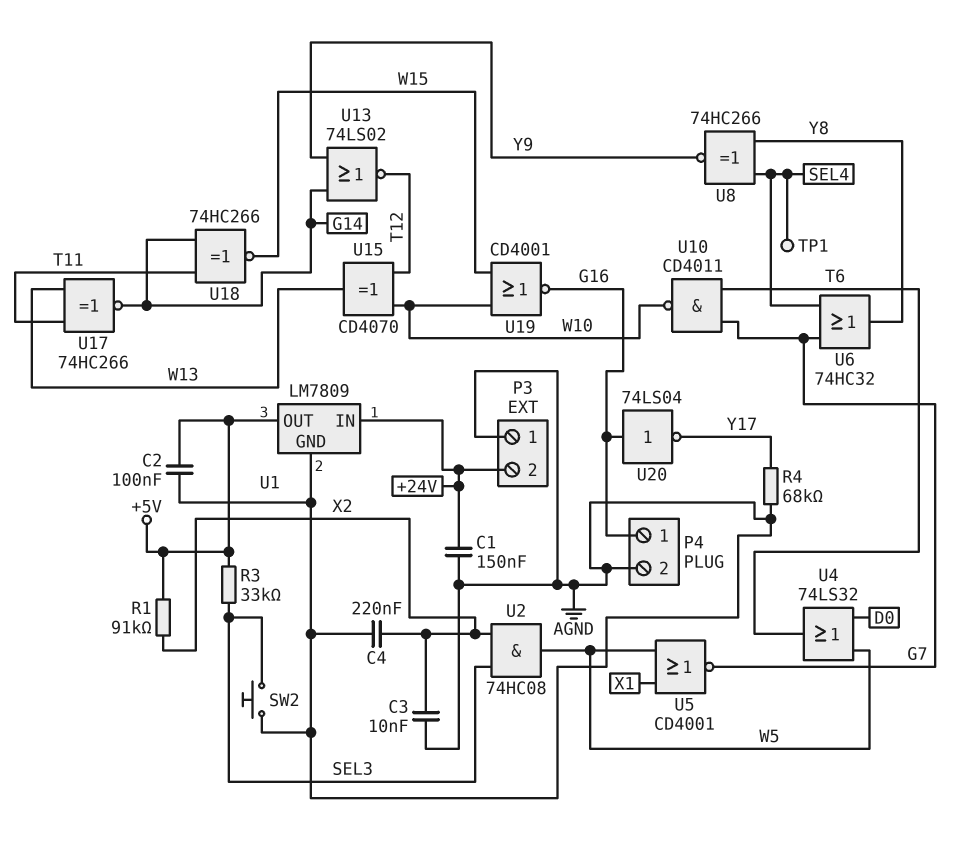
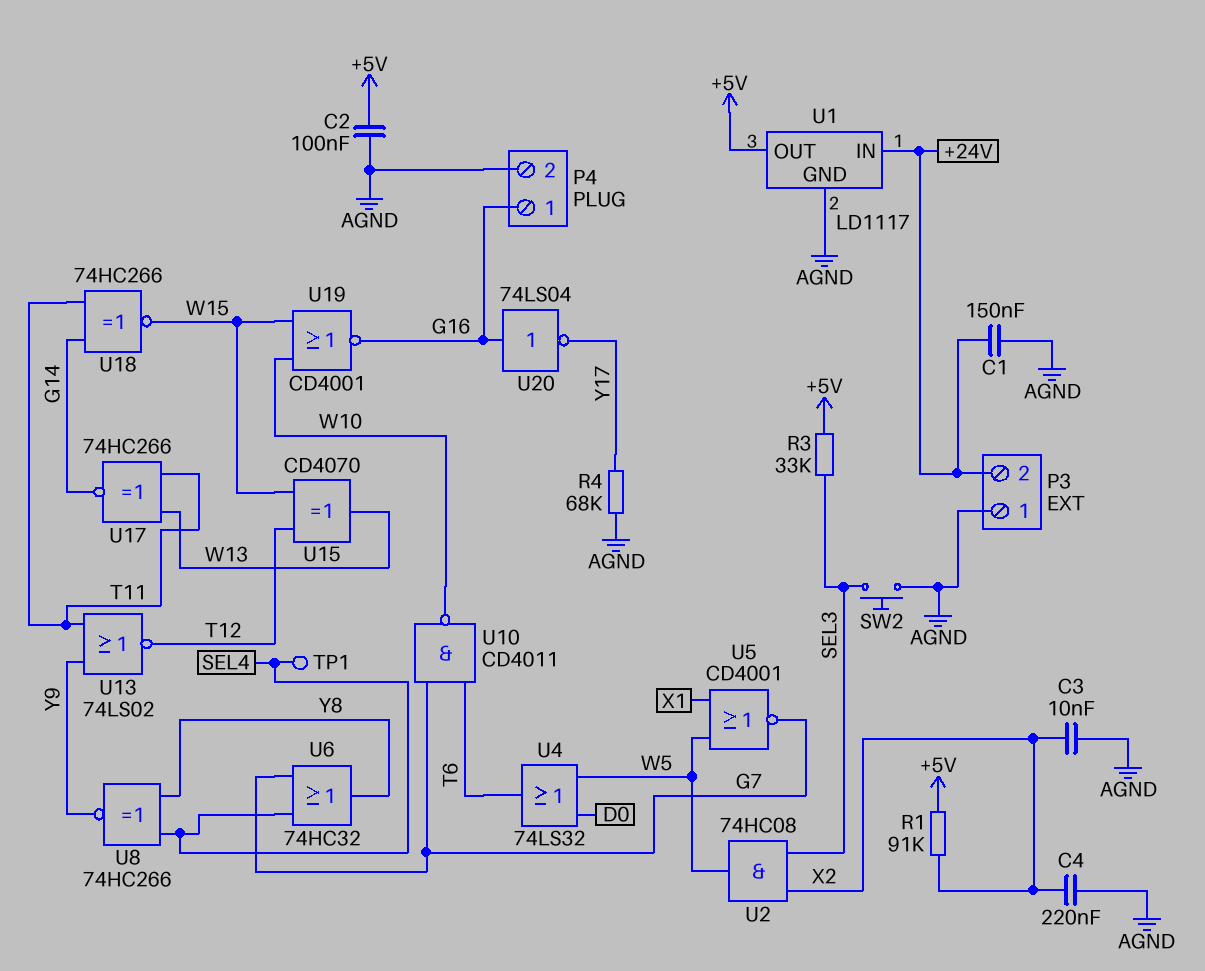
U1: LM7809 -> LD1117
U13: NOR 74LS02 (in G14, in Y9, out T12) -> NOR 74LS02 (in T11, in Y9, out T12)
U15: XOR CD4070 (in T12, in W10, out W13) -> XOR CD4070 (in T12, in W15, out W13)

